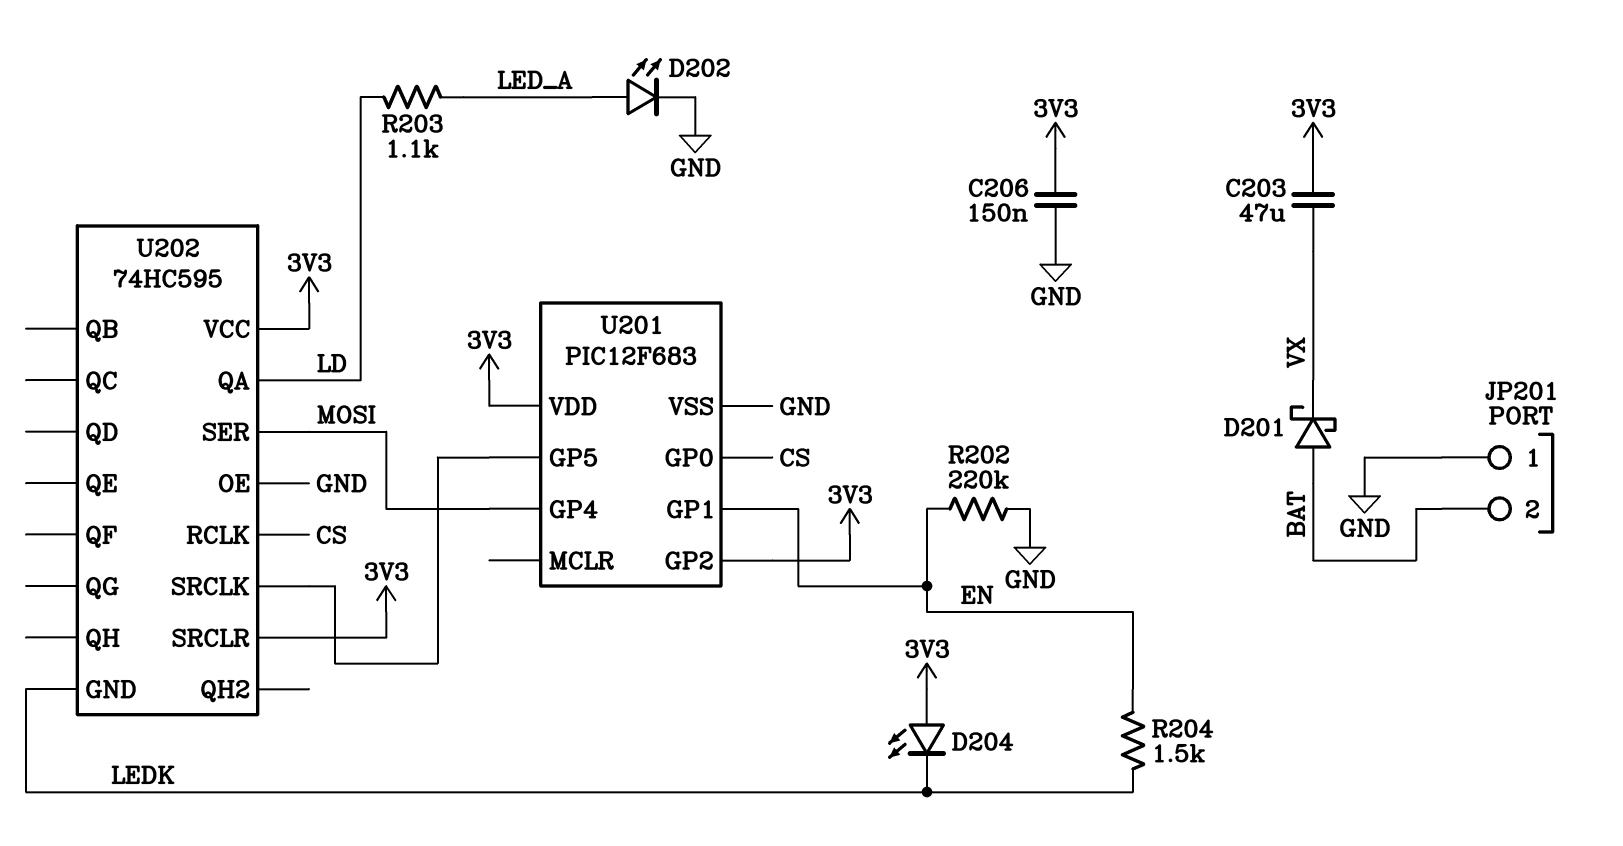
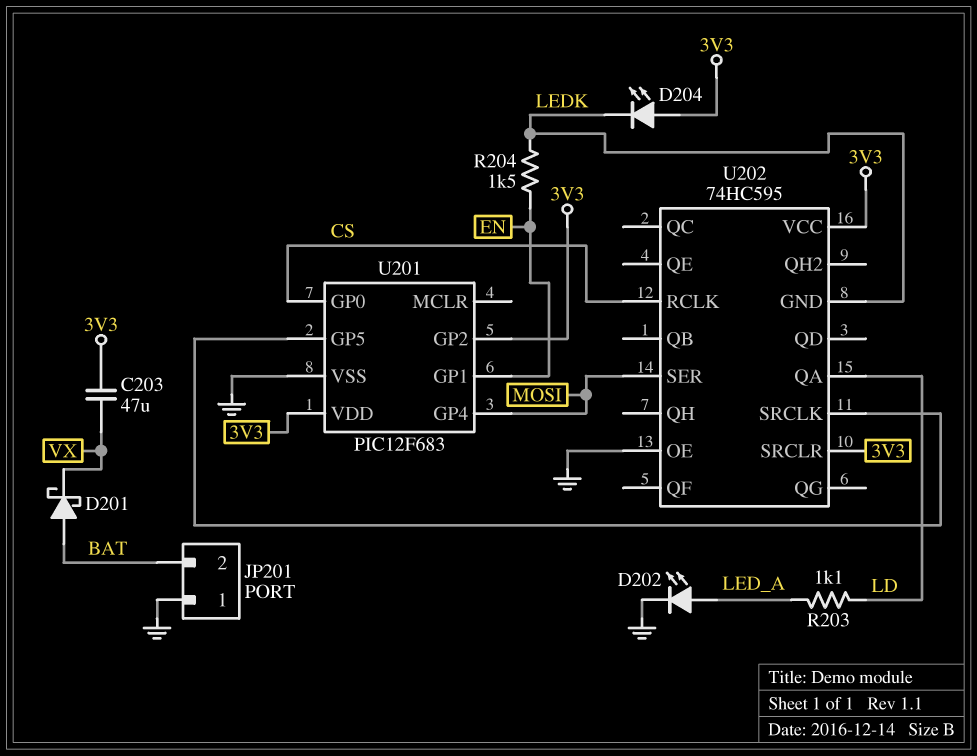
C206: 150nF (3V3, GND) -> none
R202: 220k (EN, GND) -> none

